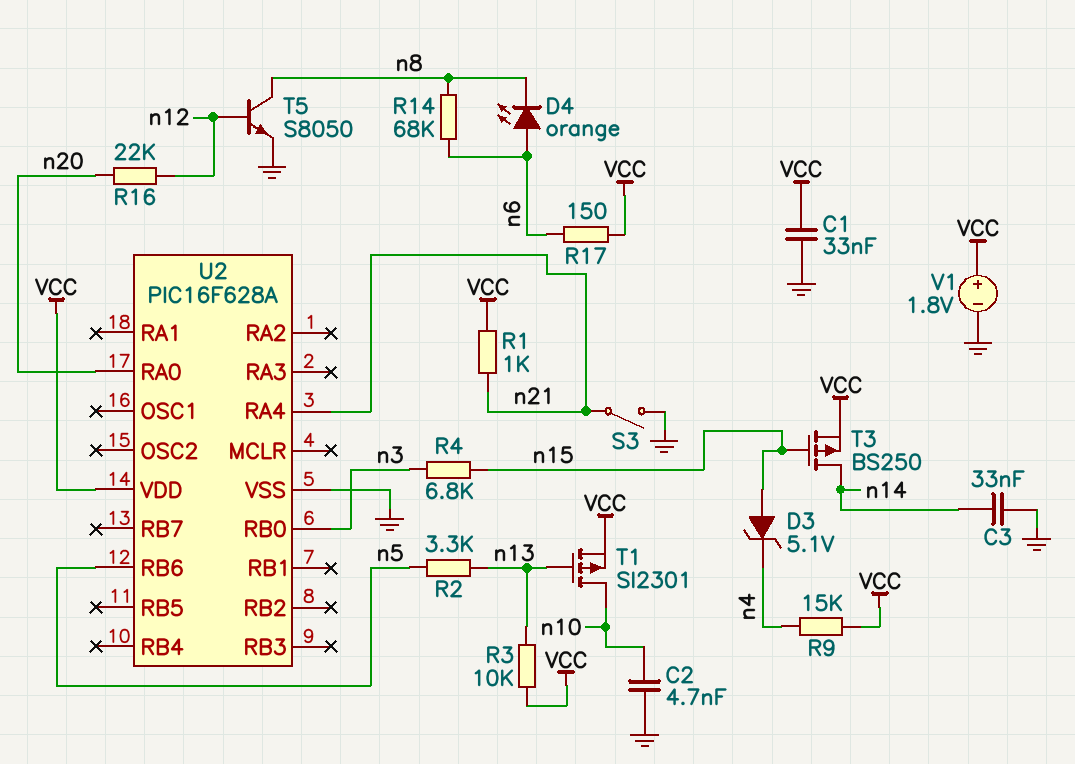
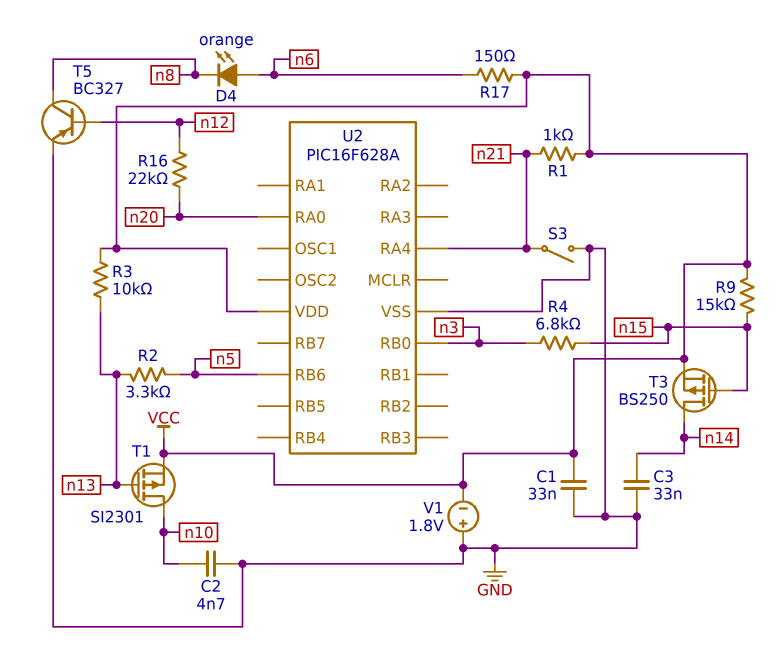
D3: zener 5.1V (A n15, K n4) -> none
R9: 15k (VCC, n4) -> 15k (VCC, n15)
R14: 68k (n6, n8) -> none
T5: NPN S8050 (B n12, C n8, E GND) -> PNP BC327 (B n12, C n8, E GND)
V1: 1.8V (plus VCC, minus GND) -> 1.8V (plus GND, minus VCC)

